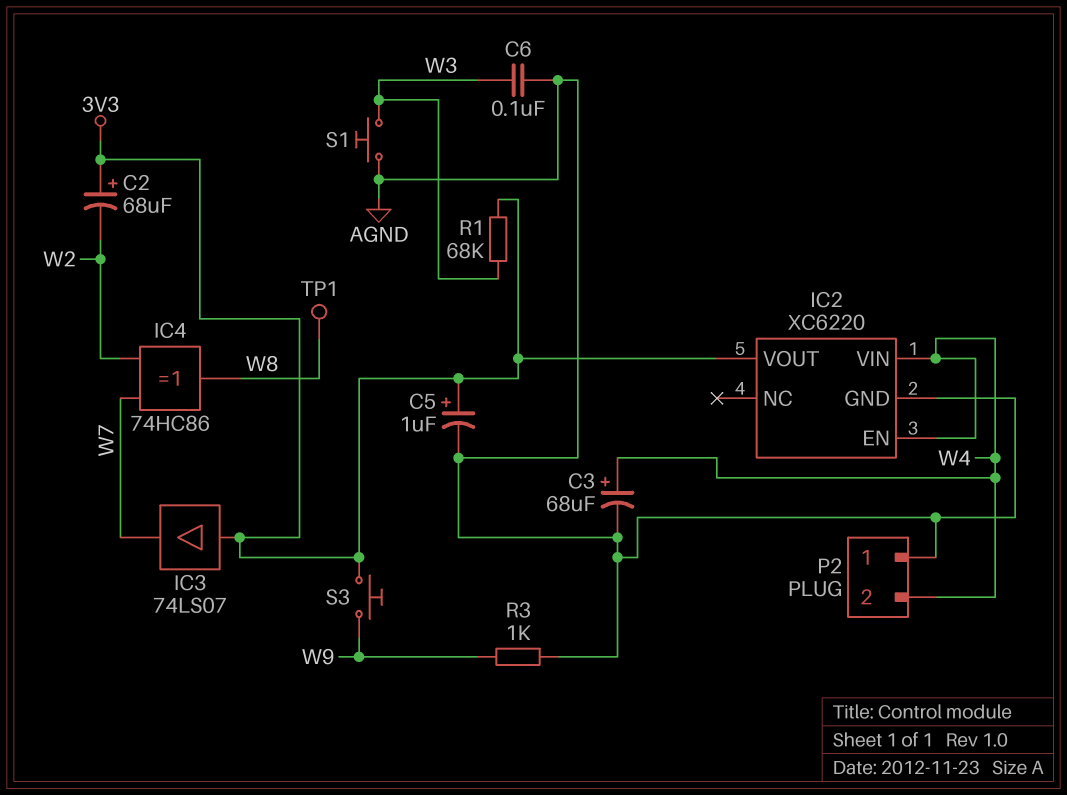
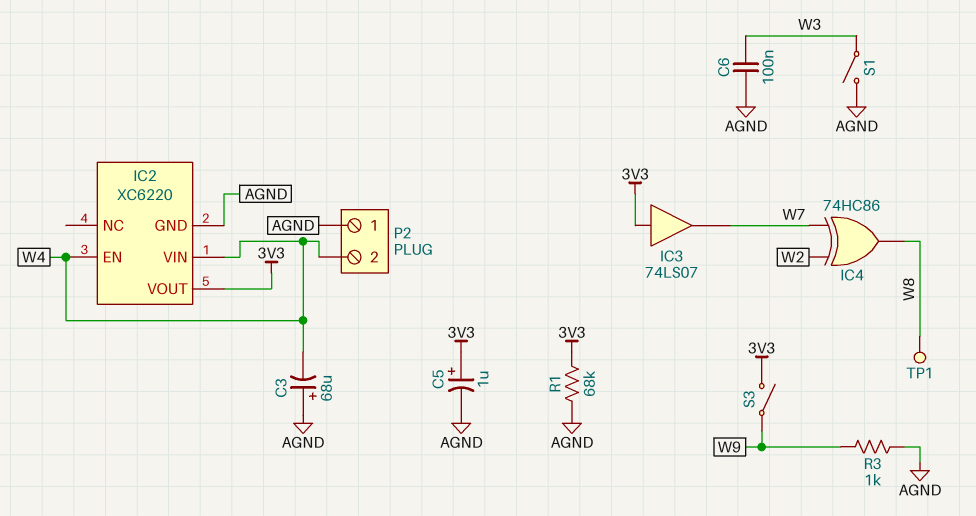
C2: 68uF (plus 3V3, minus W2) -> none
C3: 68uF (plus W4, minus AGND) -> 68uF (plus AGND, minus W4)
R1: 68k (3V3, W3) -> 68k (3V3, AGND)
S1: button (AGND, W3) -> switch (AGND, W3)
S3: button (3V3, W9) -> switch (3V3, W9)

